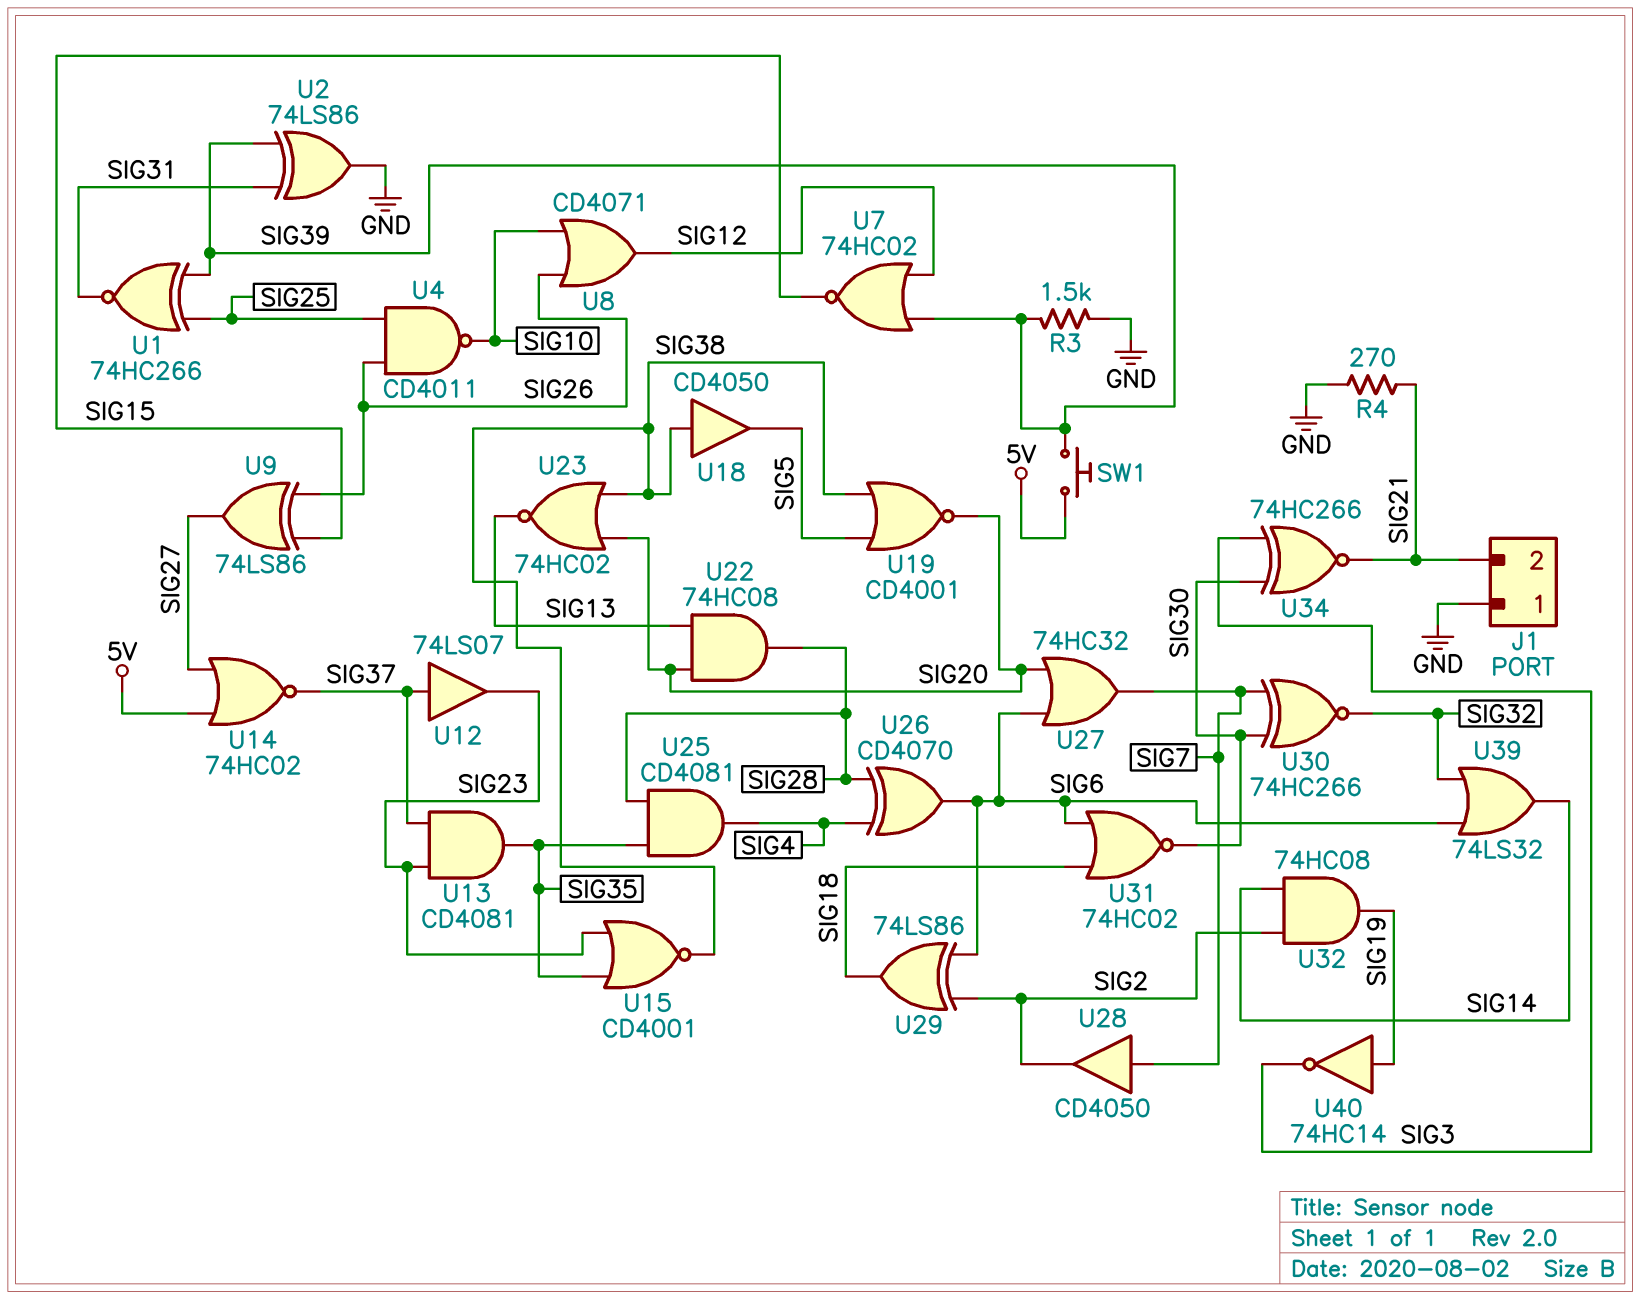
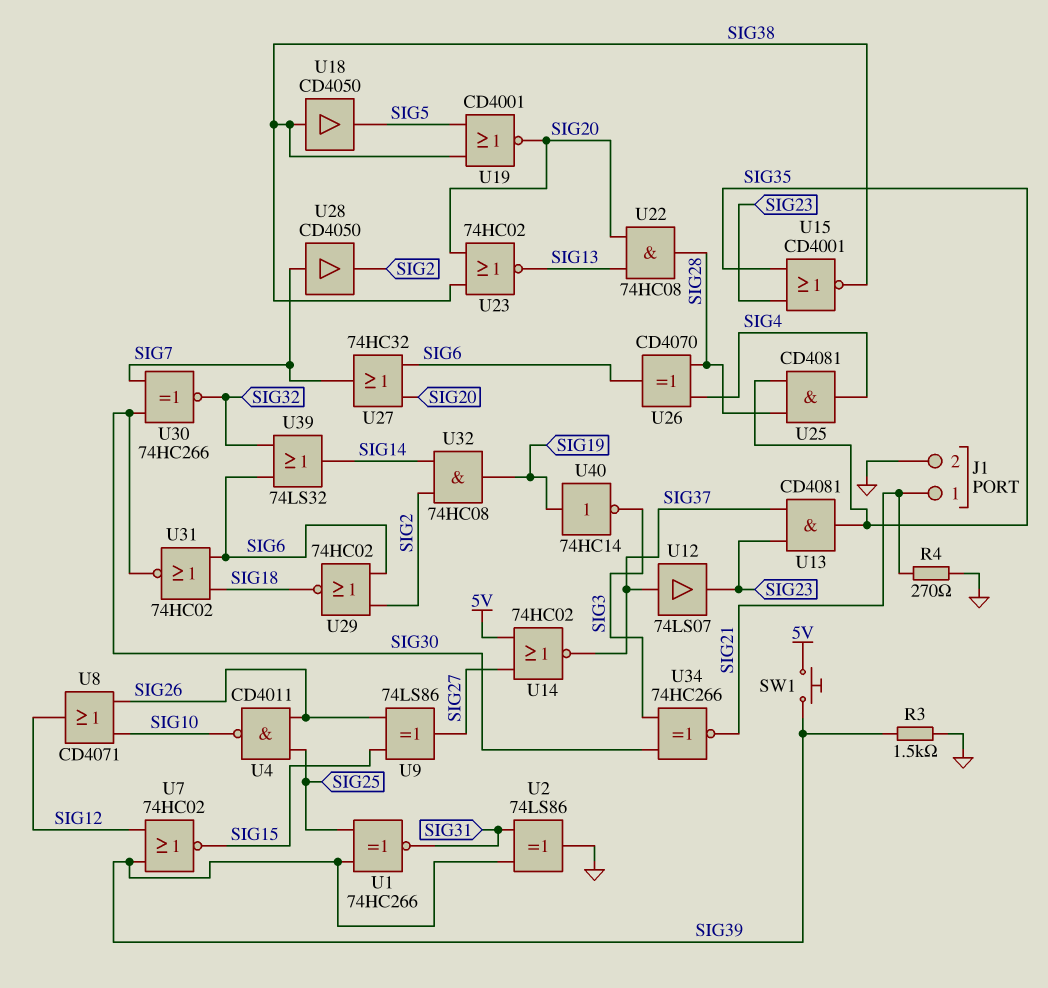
J1 pin 1: GND -> SIG21
J1 pin 2: SIG21 -> GND
U29: XOR 74LS86 (in SIG2, in SIG6, out SIG18) -> NOR 74HC02 (in SIG2, in SIG6, out SIG18)

